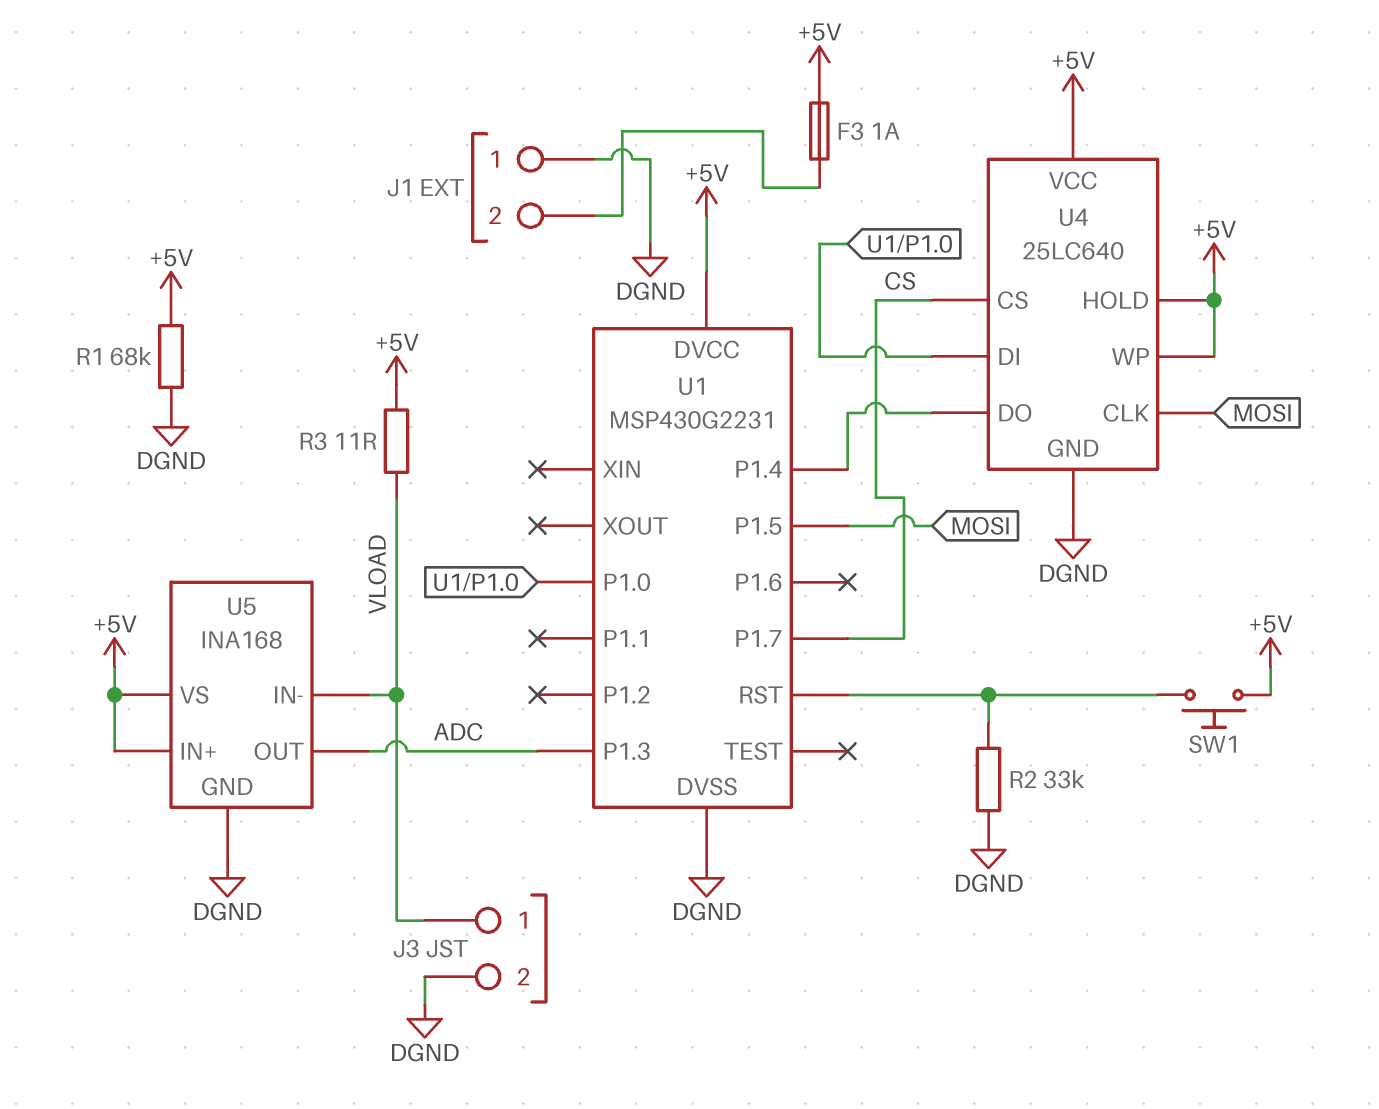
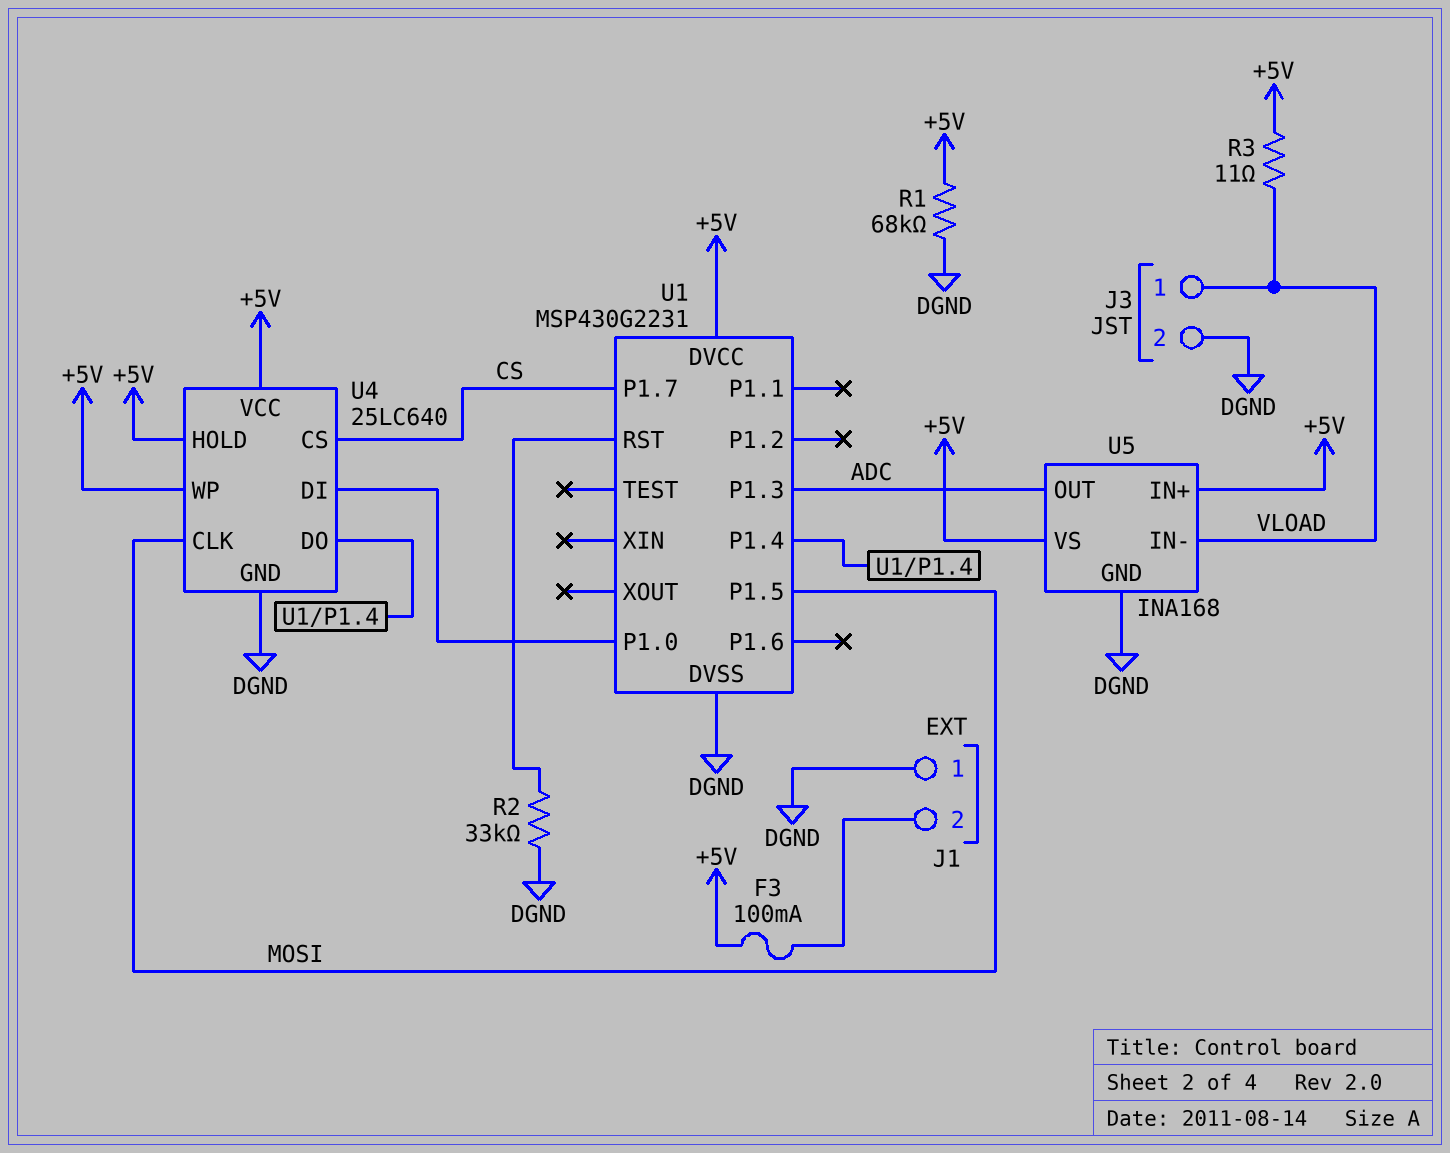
F3: 1A (+5V, J1/2) -> 100mA (+5V, J1/2)
SW1: button (+5V, U1/RST) -> none

